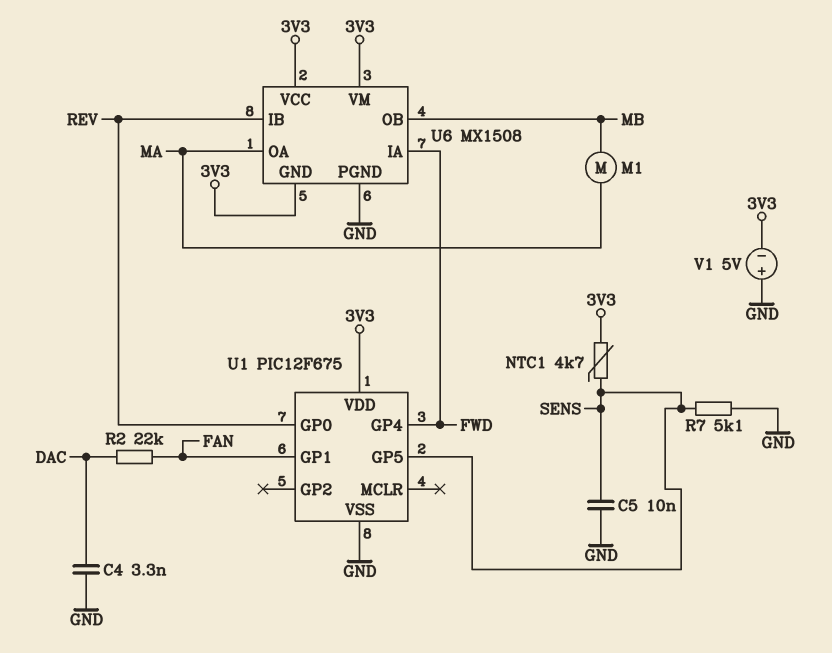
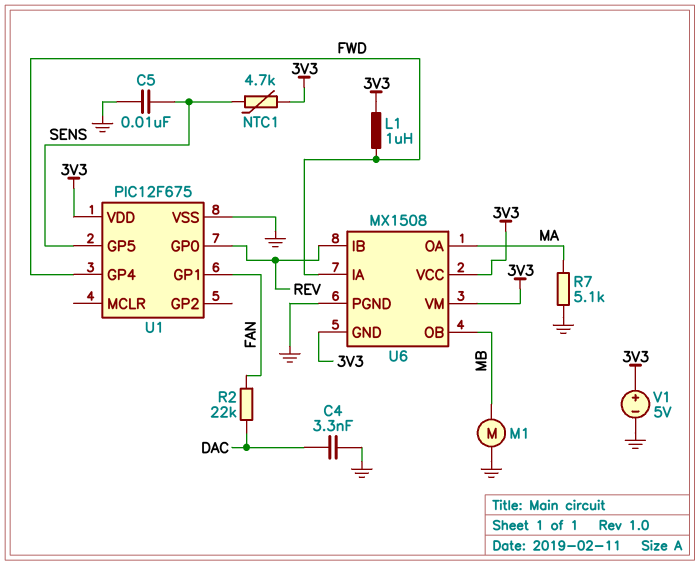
L1: none -> 1uH (3V3, FWD)
M1: motor (MA, MB) -> motor (GND, MB)
R7: 5.1k (GND, SENS) -> 5.1k (GND, MA)
V1: 5V (plus GND, minus 3V3) -> 5V (plus 3V3, minus GND)

